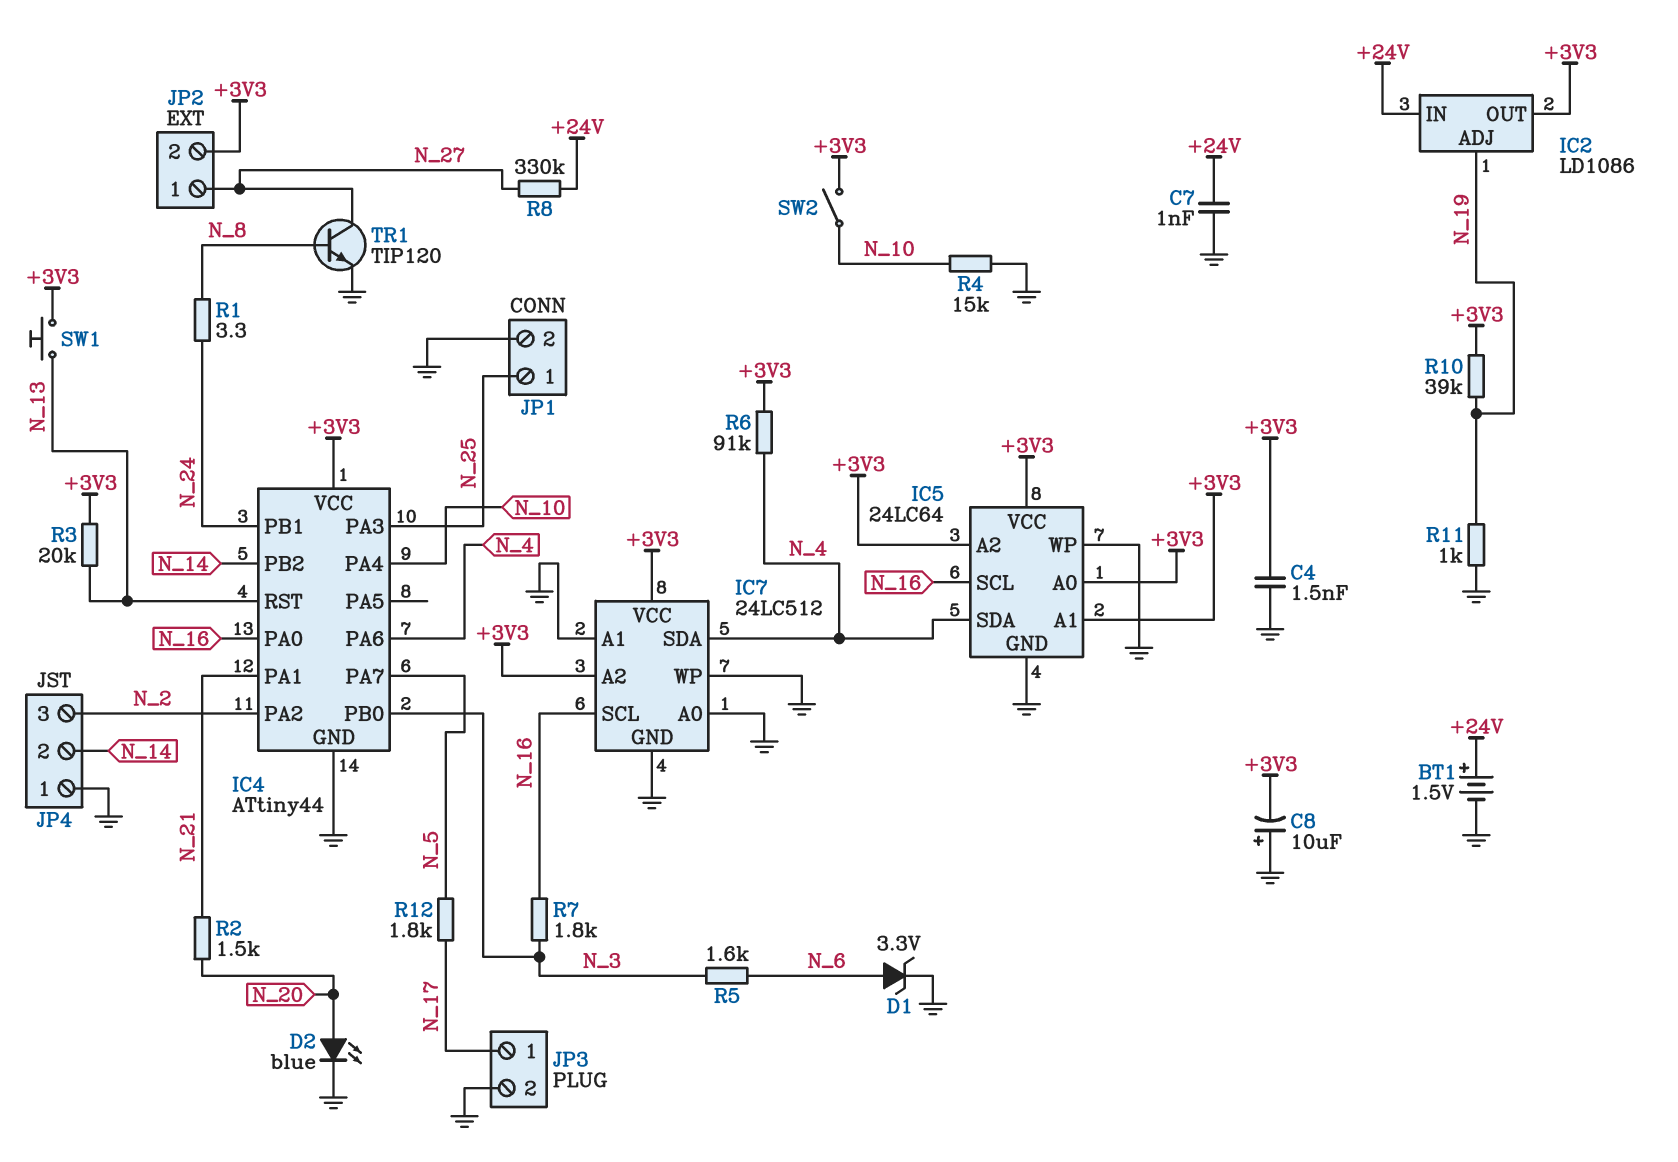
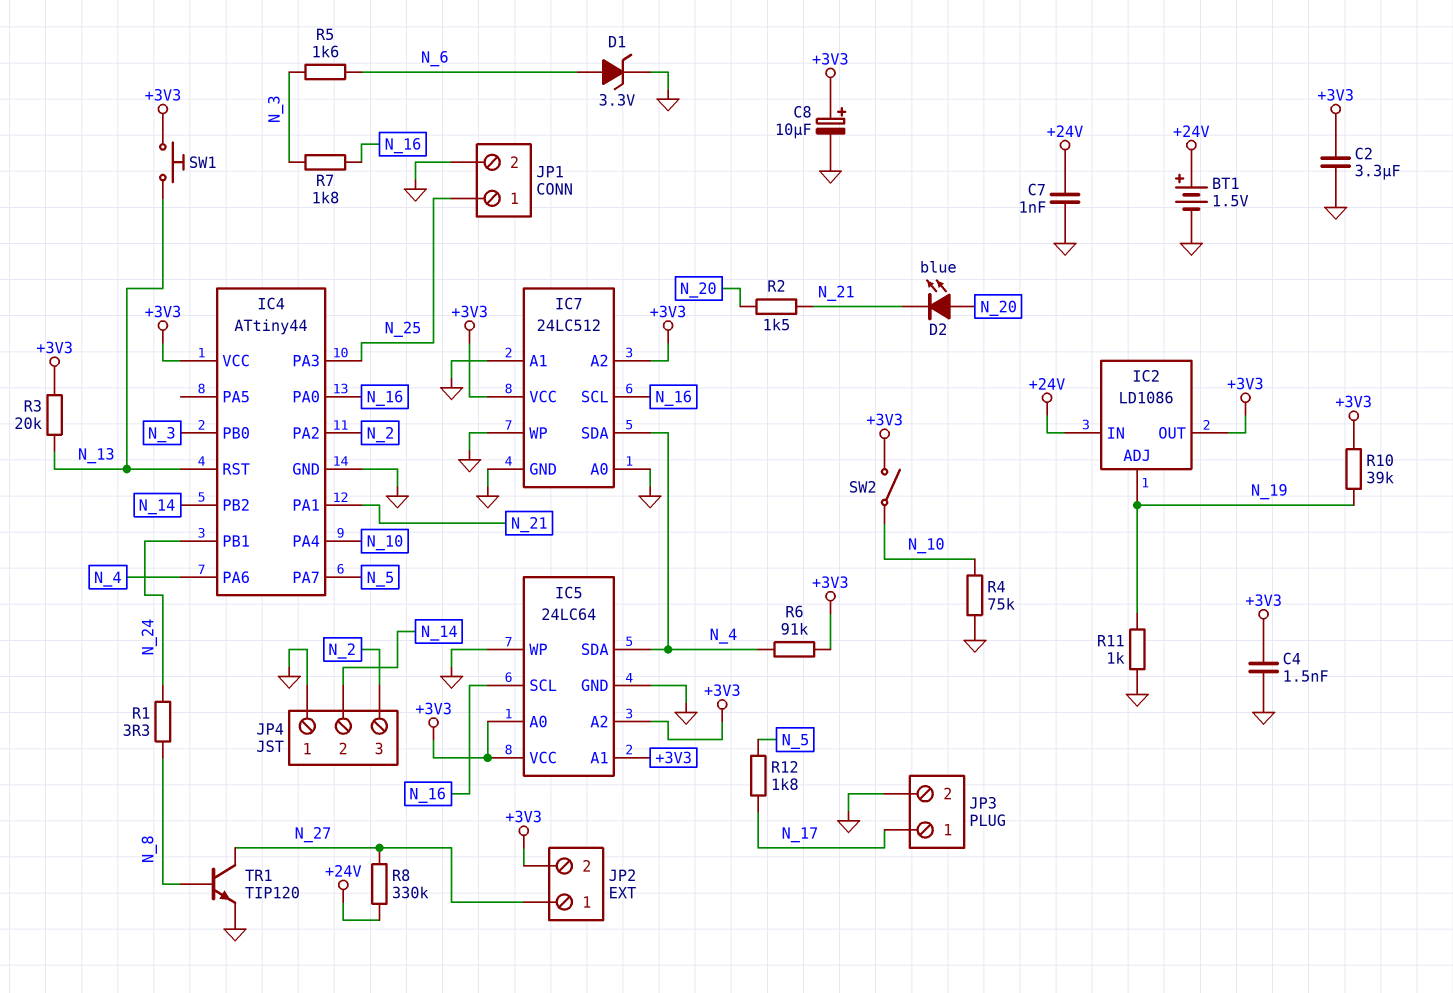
C2: none -> 3.3uF (+3V3, GND)
C8: 10uF (plus GND, minus +3V3) -> 10uF (plus +3V3, minus GND)
D2: LED blue (A N_20, K GND) -> LED blue (A N_20, K N_21)
R4: 15k (GND, N_10) -> 75k (GND, N_10)

